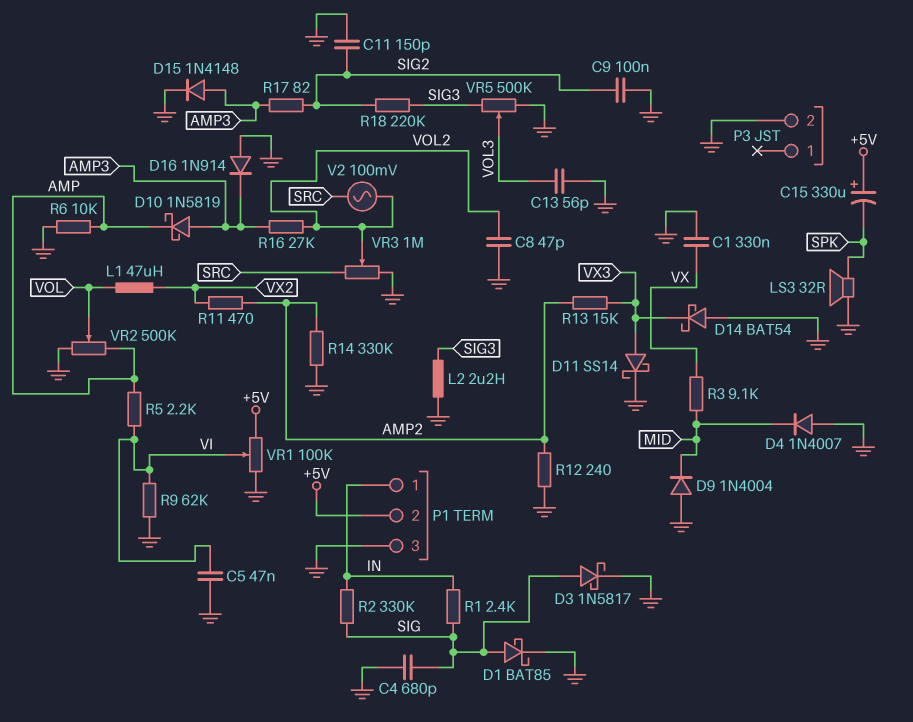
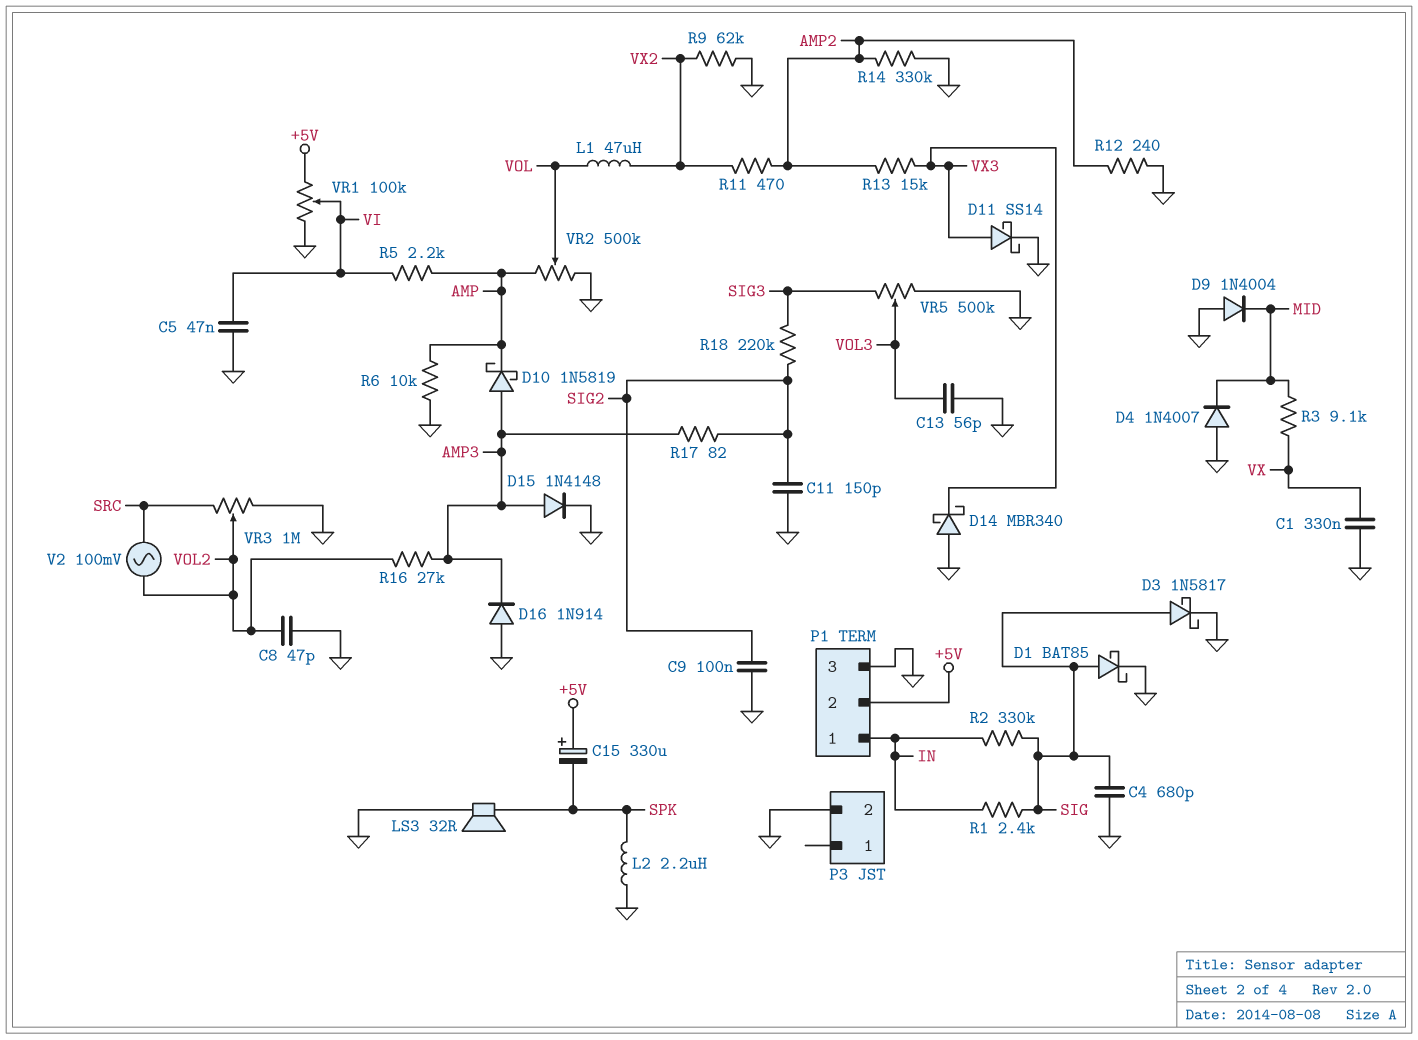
D14: schottky BAT54 (A GND, K VX3) -> schottky MBR340 (A GND, K VX3)
L2: 2.2uH (GND, SIG3) -> 2.2uH (GND, SPK)
R9: 62k (GND, VI) -> 62k (GND, VX2)

